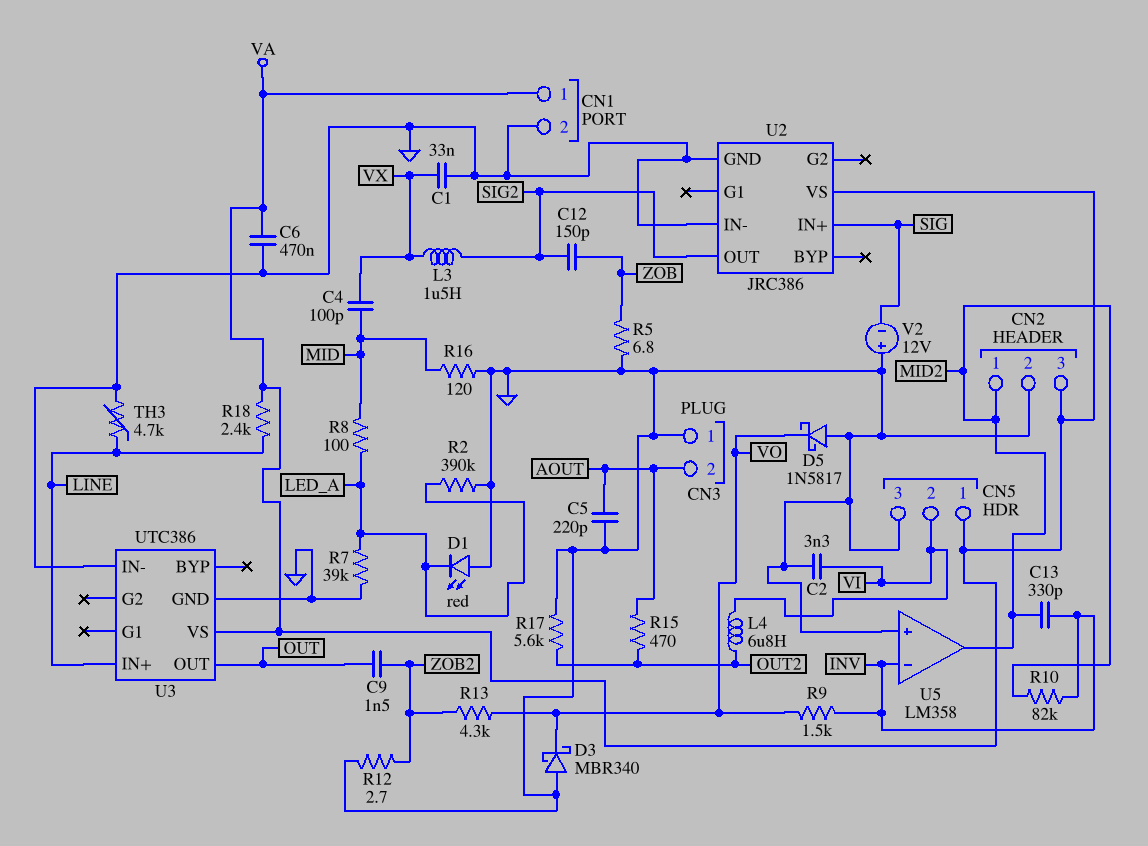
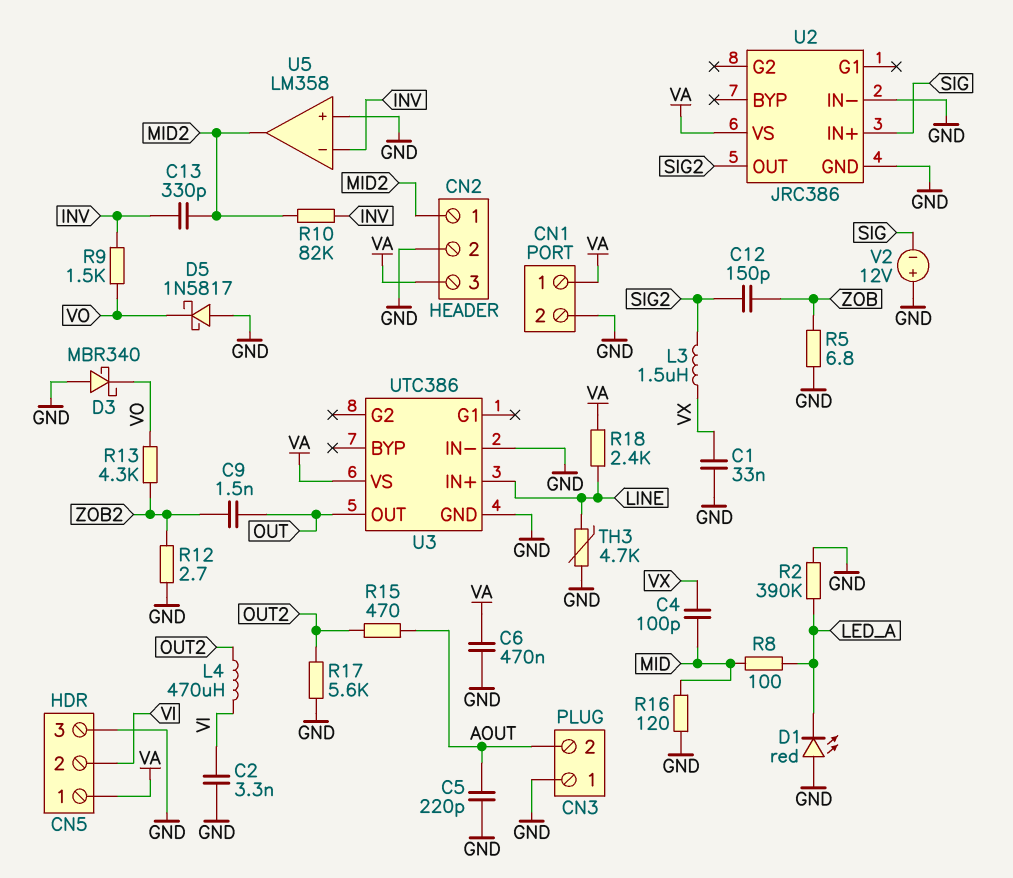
L4: 6.8uH (OUT2, VI) -> 470uH (OUT2, VI)
R7: 39k (GND, LED_A) -> none

